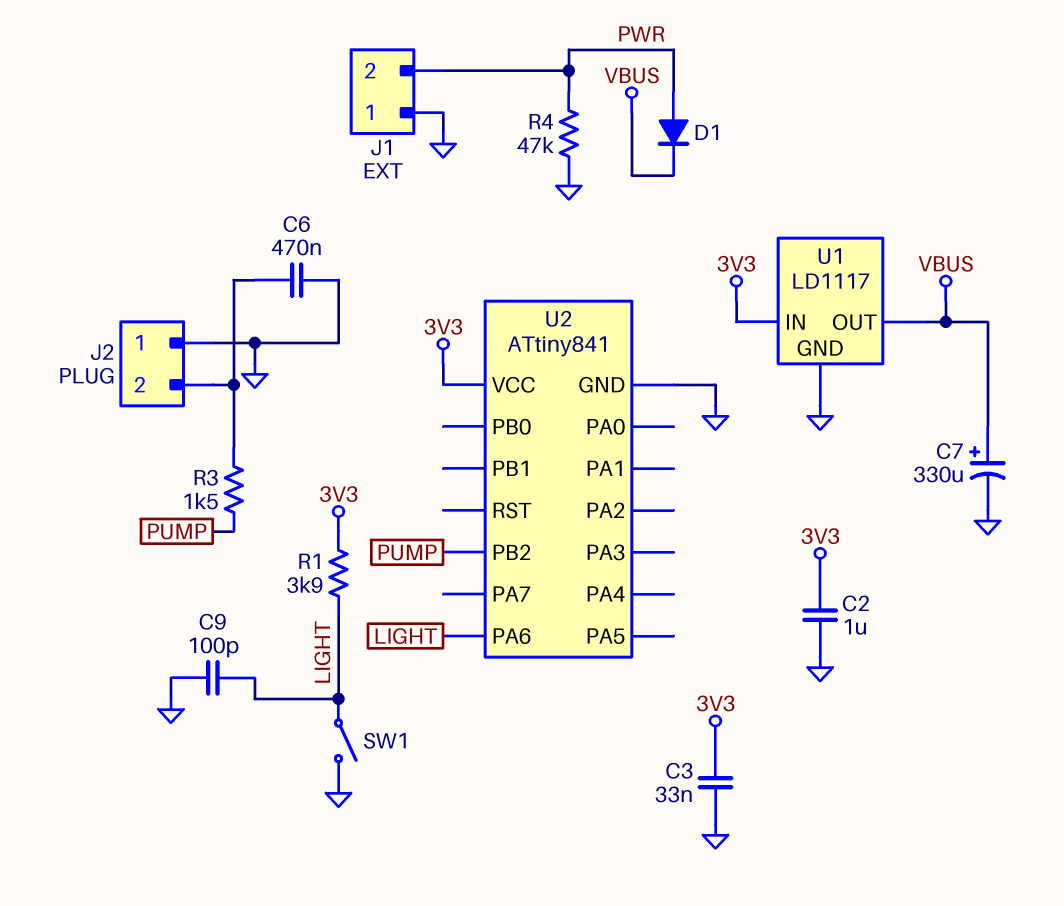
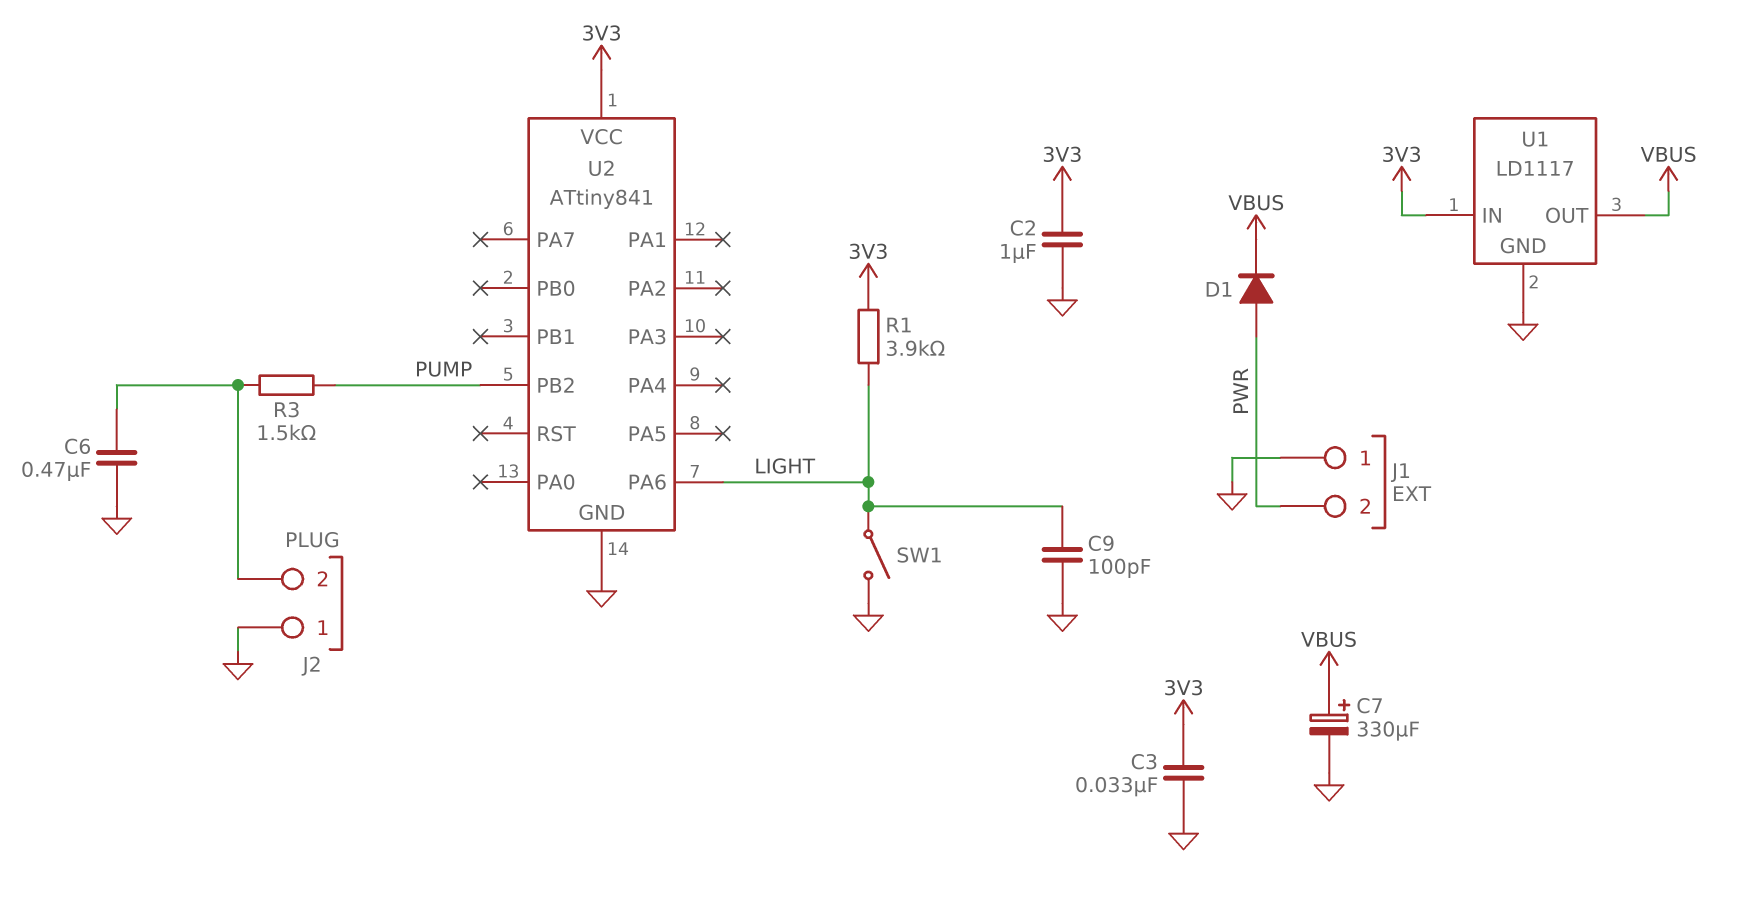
R4: 47k (GND, PWR) -> none

